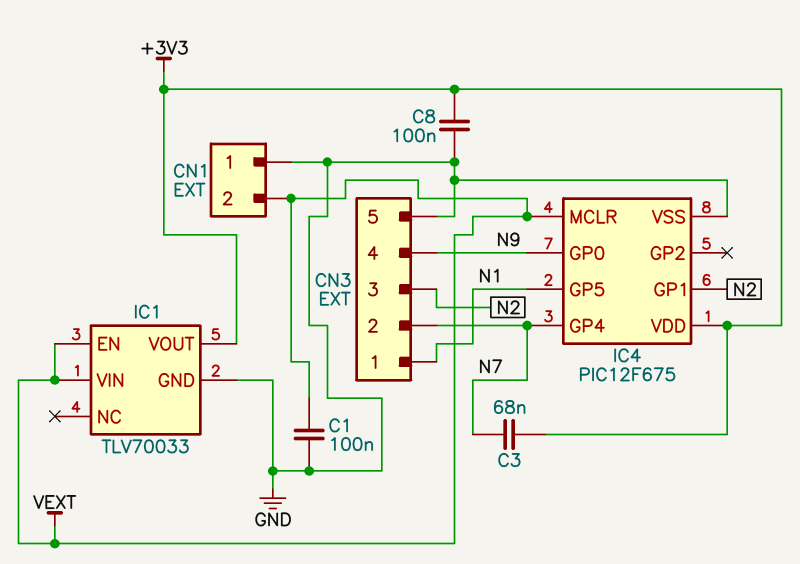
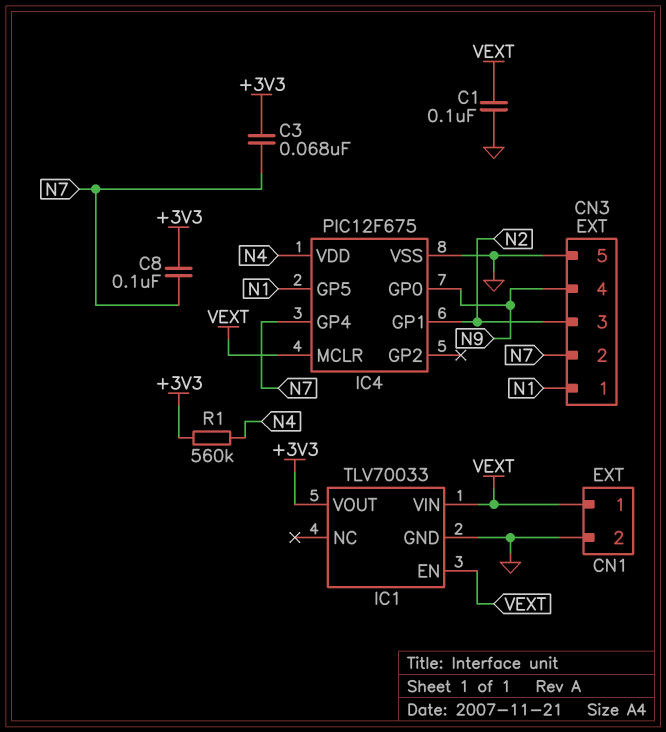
C8: 100nF (+3V3, GND) -> 100nF (+3V3, N7)
CN1 pin 1: GND -> VEXT
CN1 pin 2: VEXT -> GND
IC4 pin VDD: +3V3 -> N4
R1: none -> 560k (+3V3, N4)

